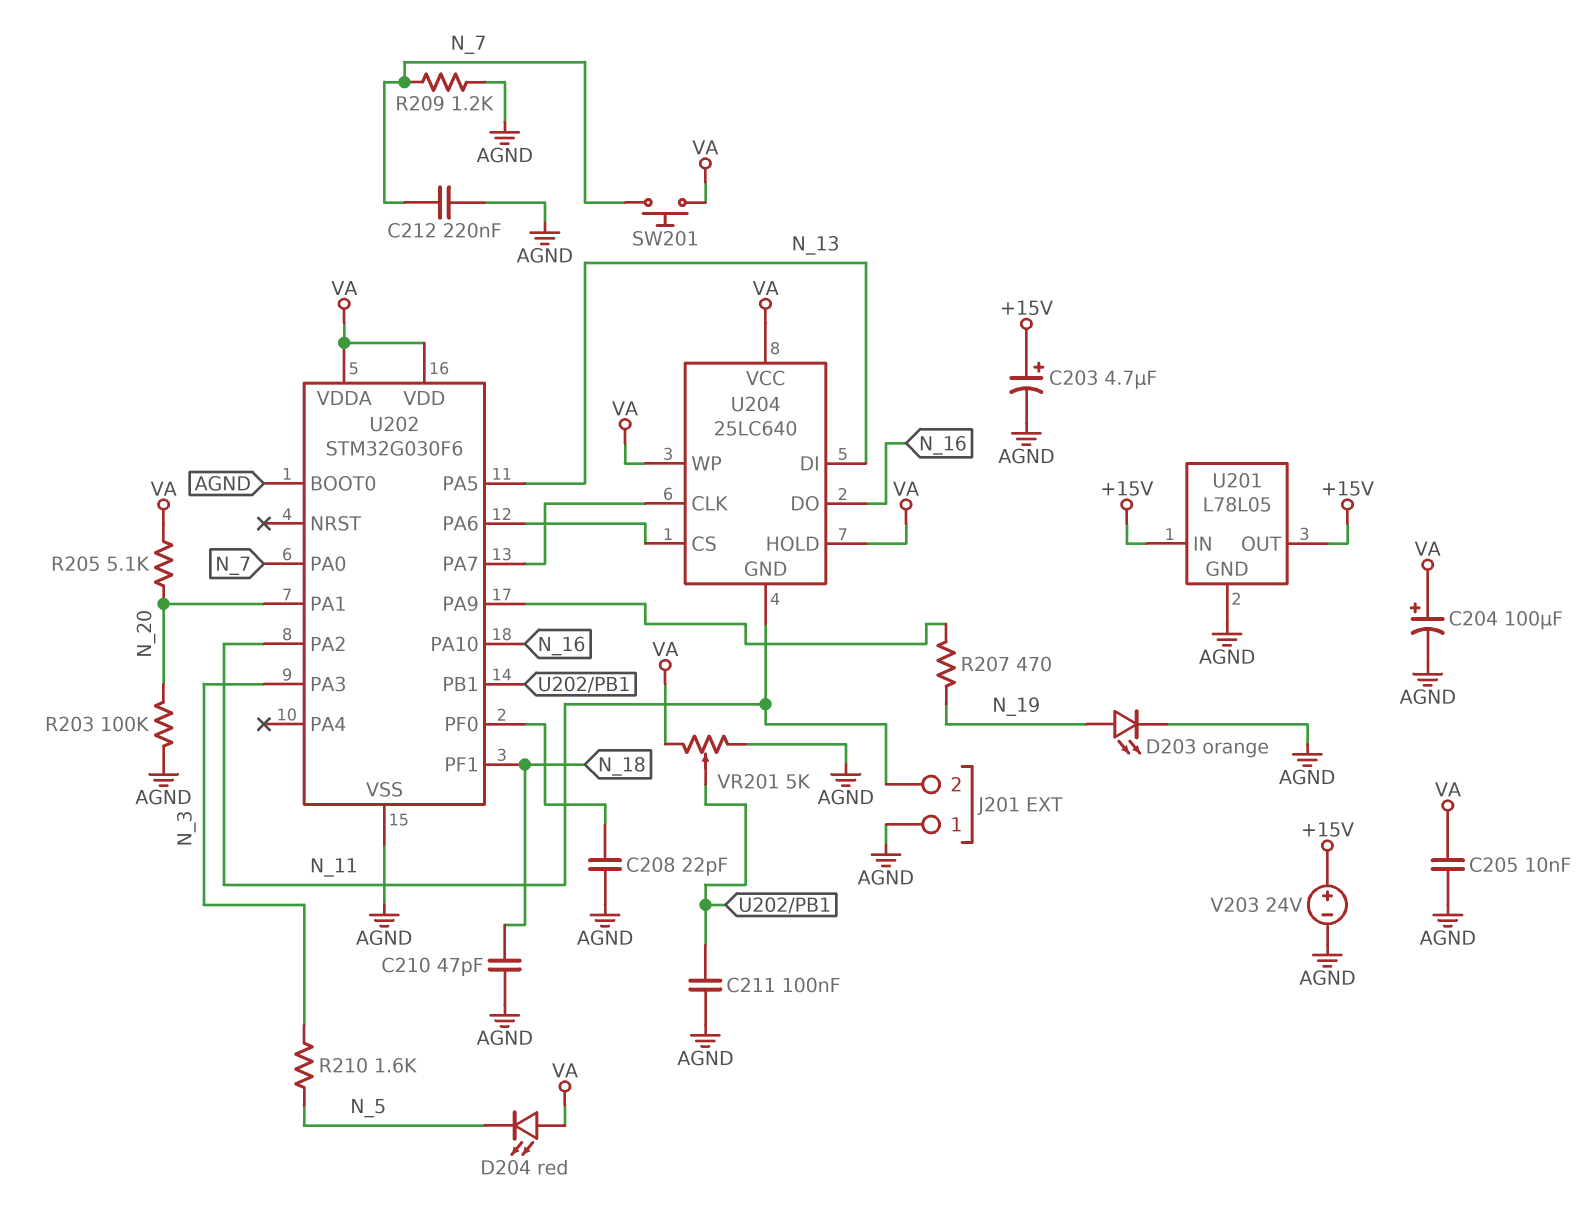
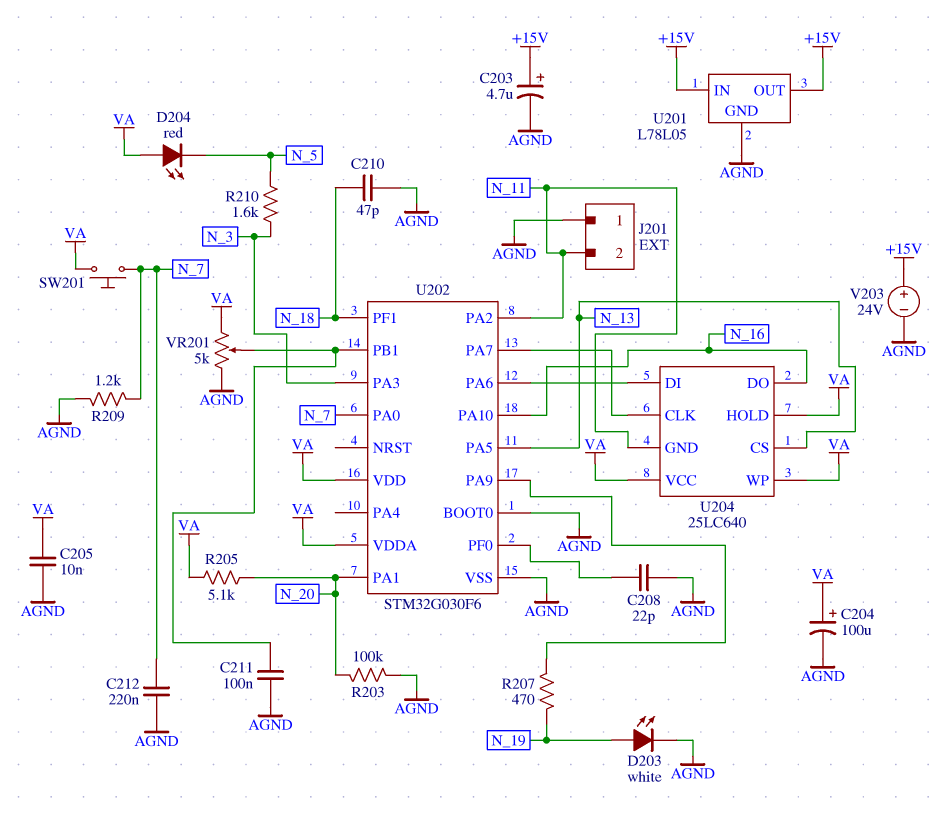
D203: LED orange (A N_19, K AGND) -> LED white (A N_19, K AGND)
U204 pin CS: U202/PA6 -> N_13
U204 pin DI: N_13 -> U202/PA6

